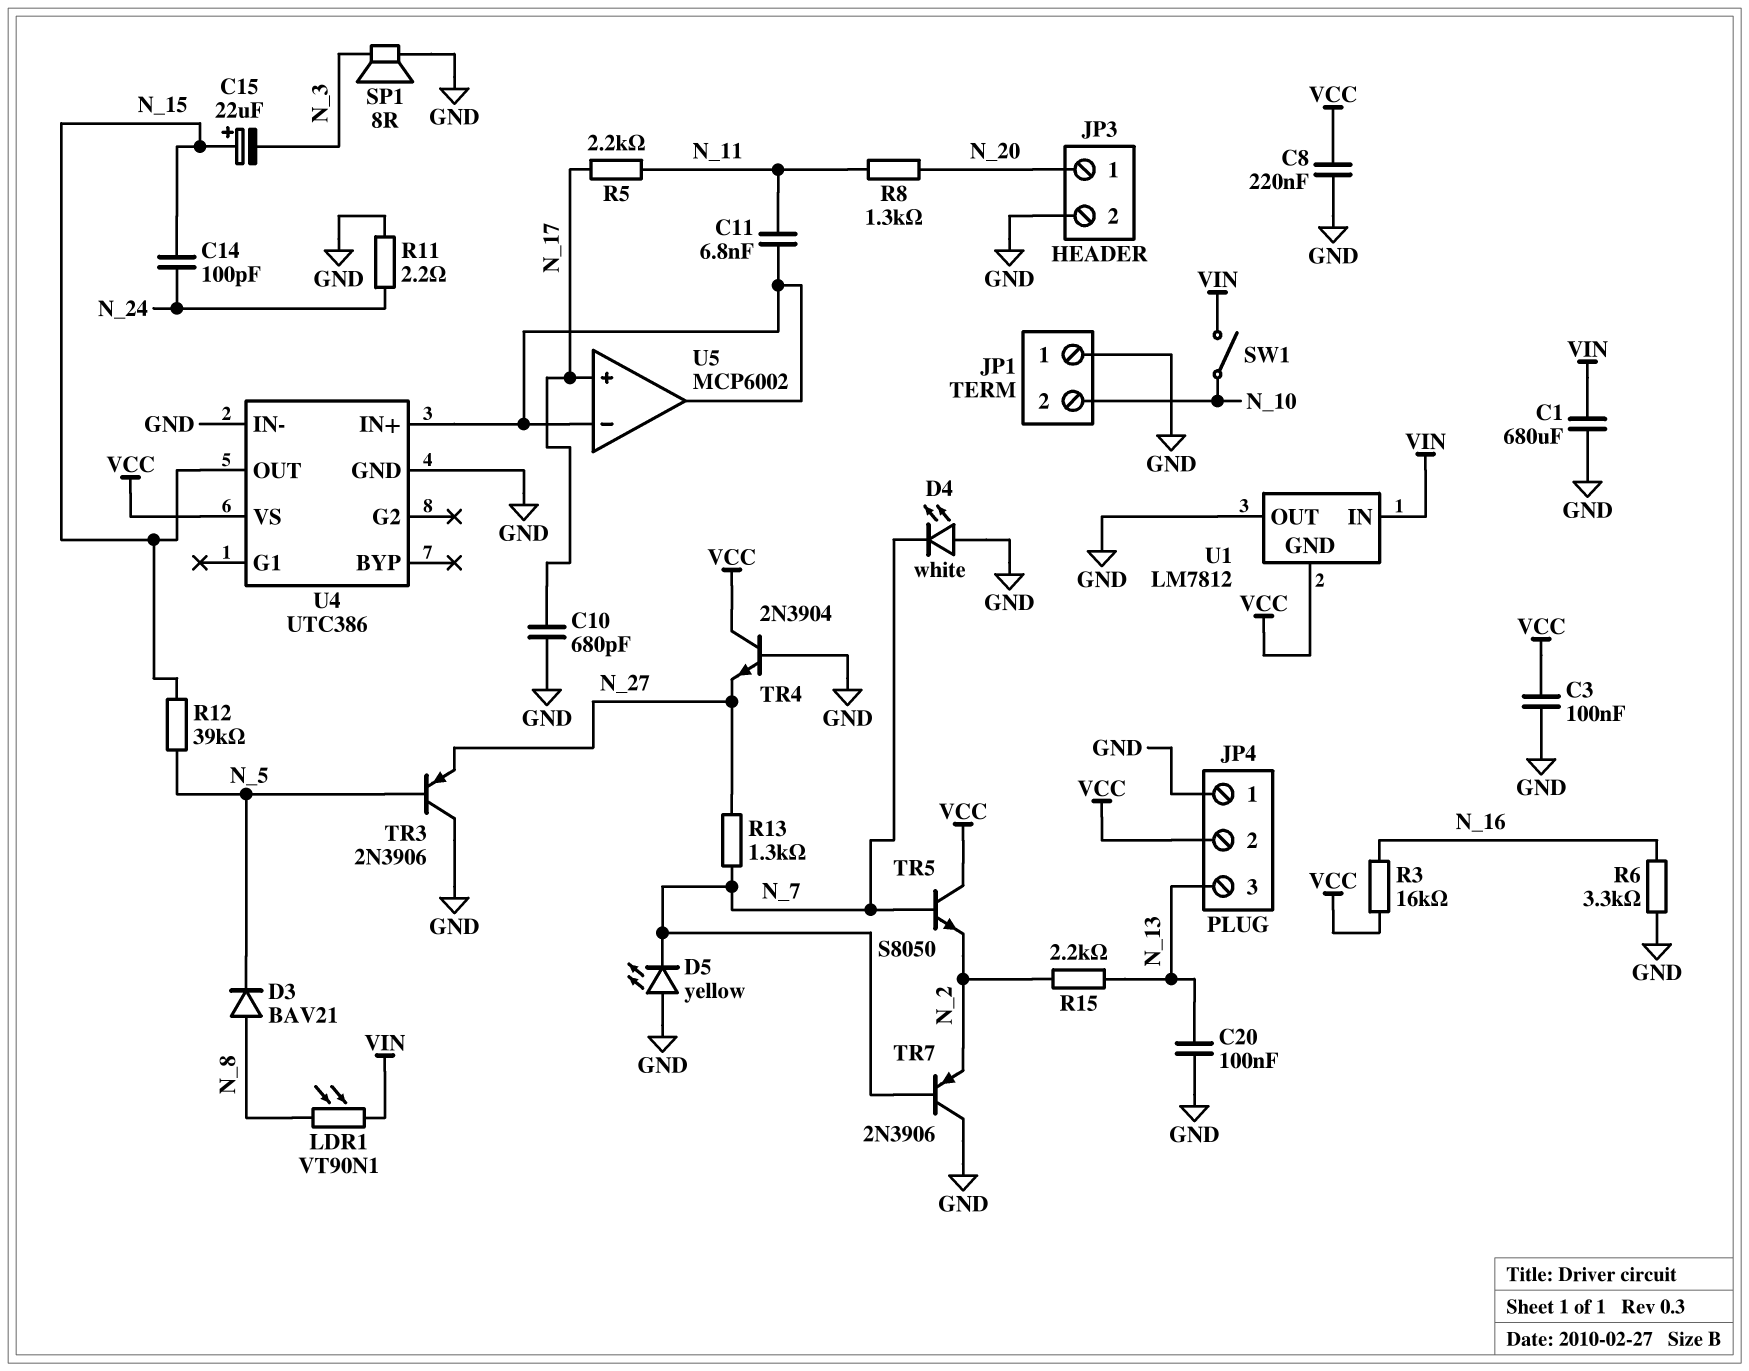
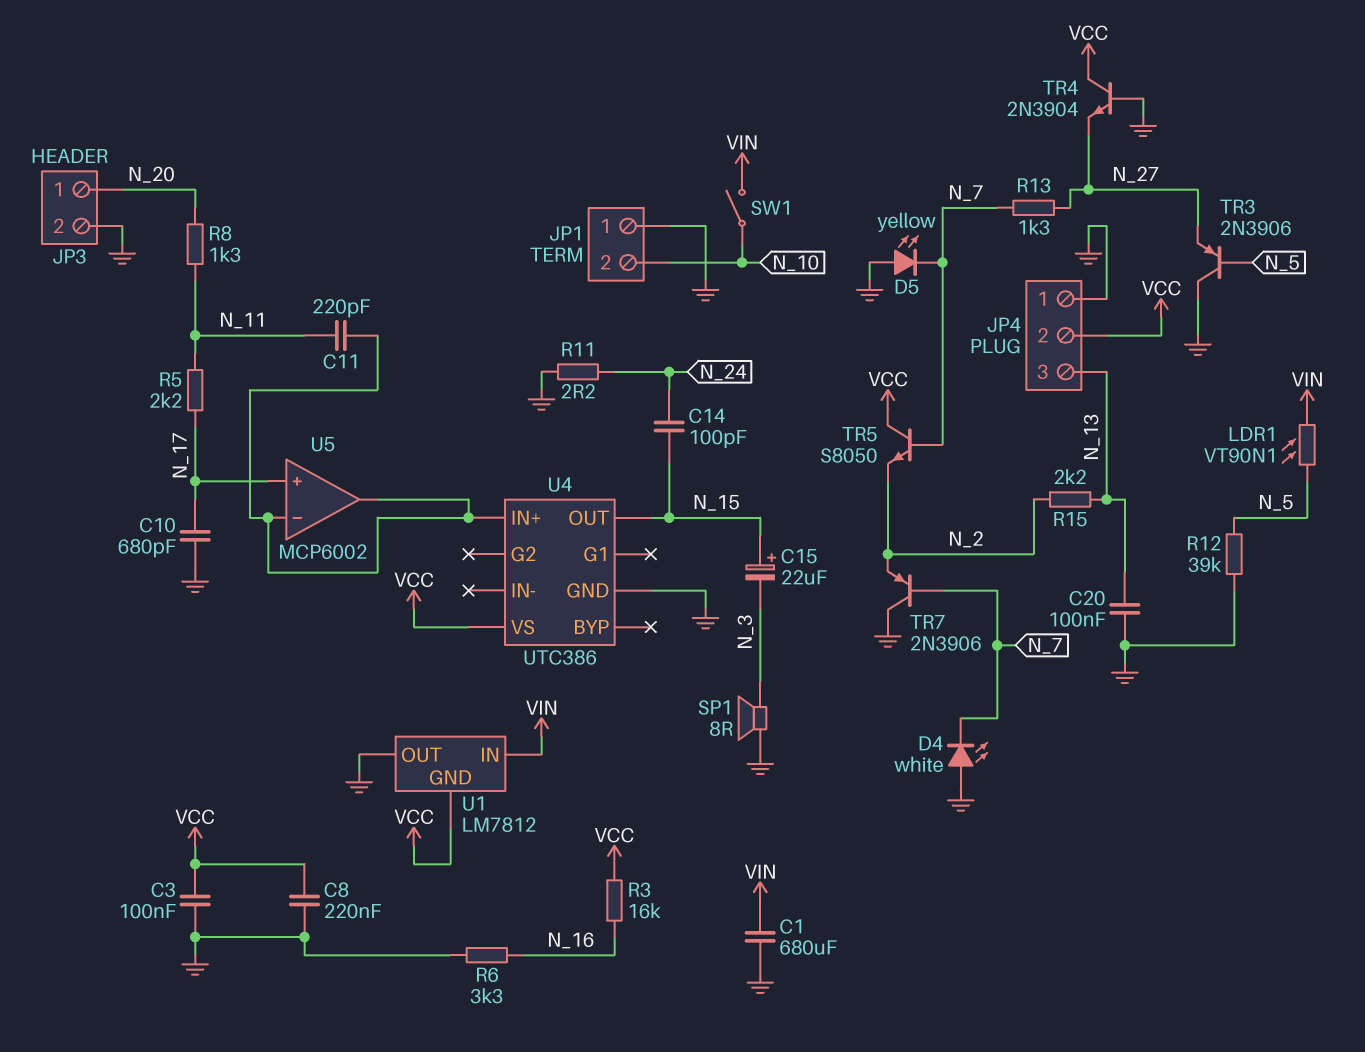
C11: 6.8nF (N_11, U4/IN+) -> 220pF (N_11, U4/IN+)
D3: diode BAV21 (A N_8, K N_5) -> none
LDR1: VT90N1 (N_8, VIN) -> VT90N1 (N_5, VIN)
R12: 39k (N_5, N_15) -> 39k (GND, N_5)
U4 pin IN-: GND -> none

